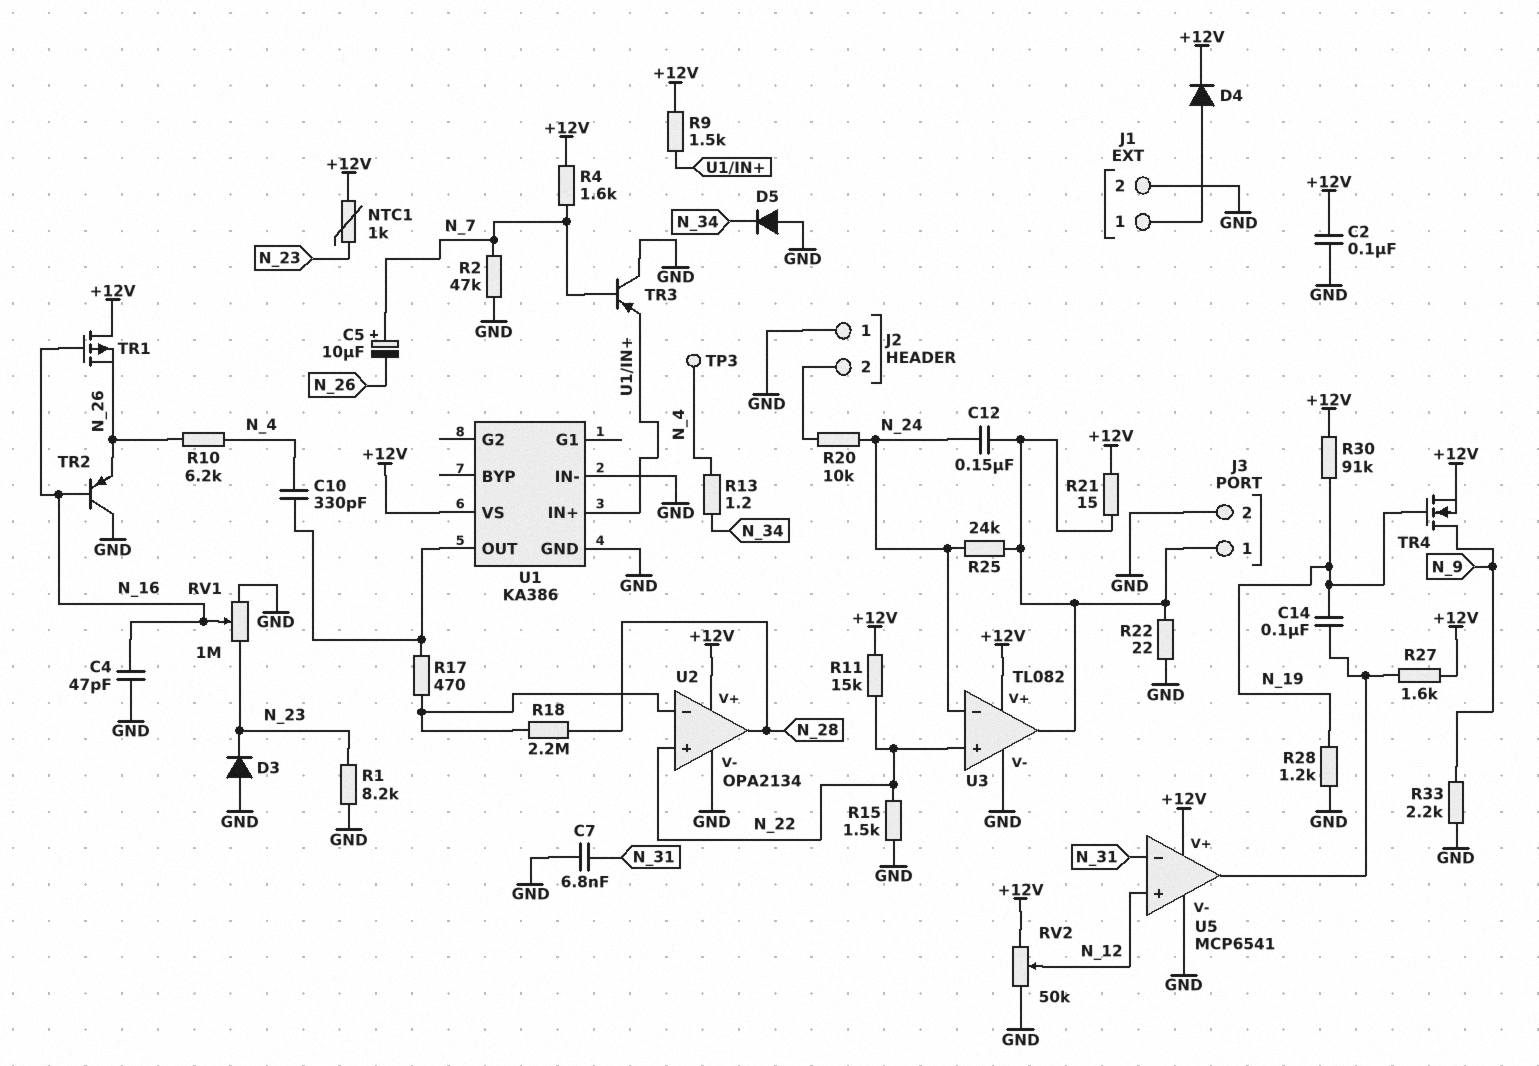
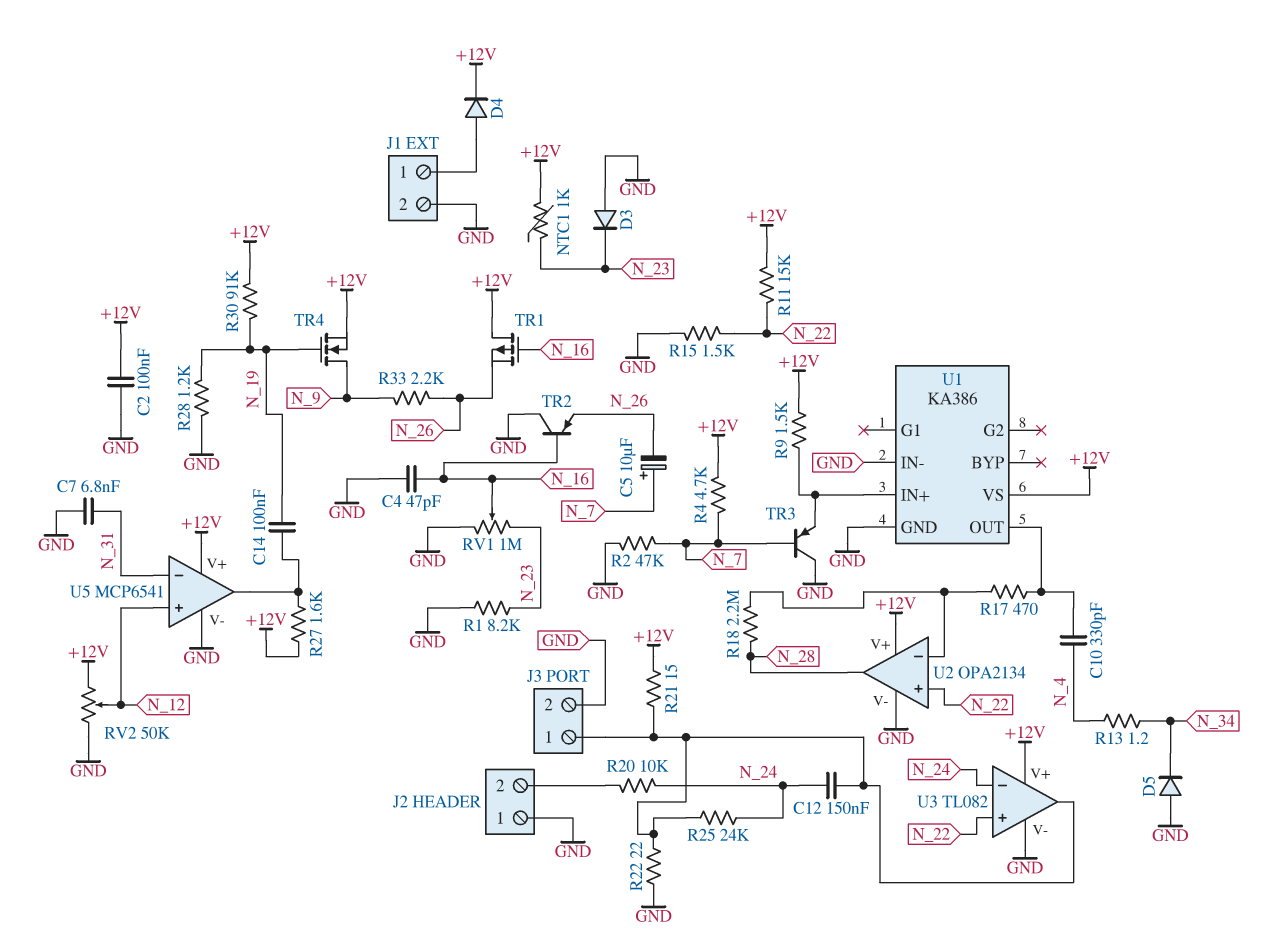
R4: 1.6k (+12V, N_7) -> 4.7k (+12V, N_7)
R10: 6.2k (N_4, N_26) -> none
R33: 2.2k (GND, N_9) -> 2.2k (N_9, N_26)
TP3: test point (N_4) -> none

